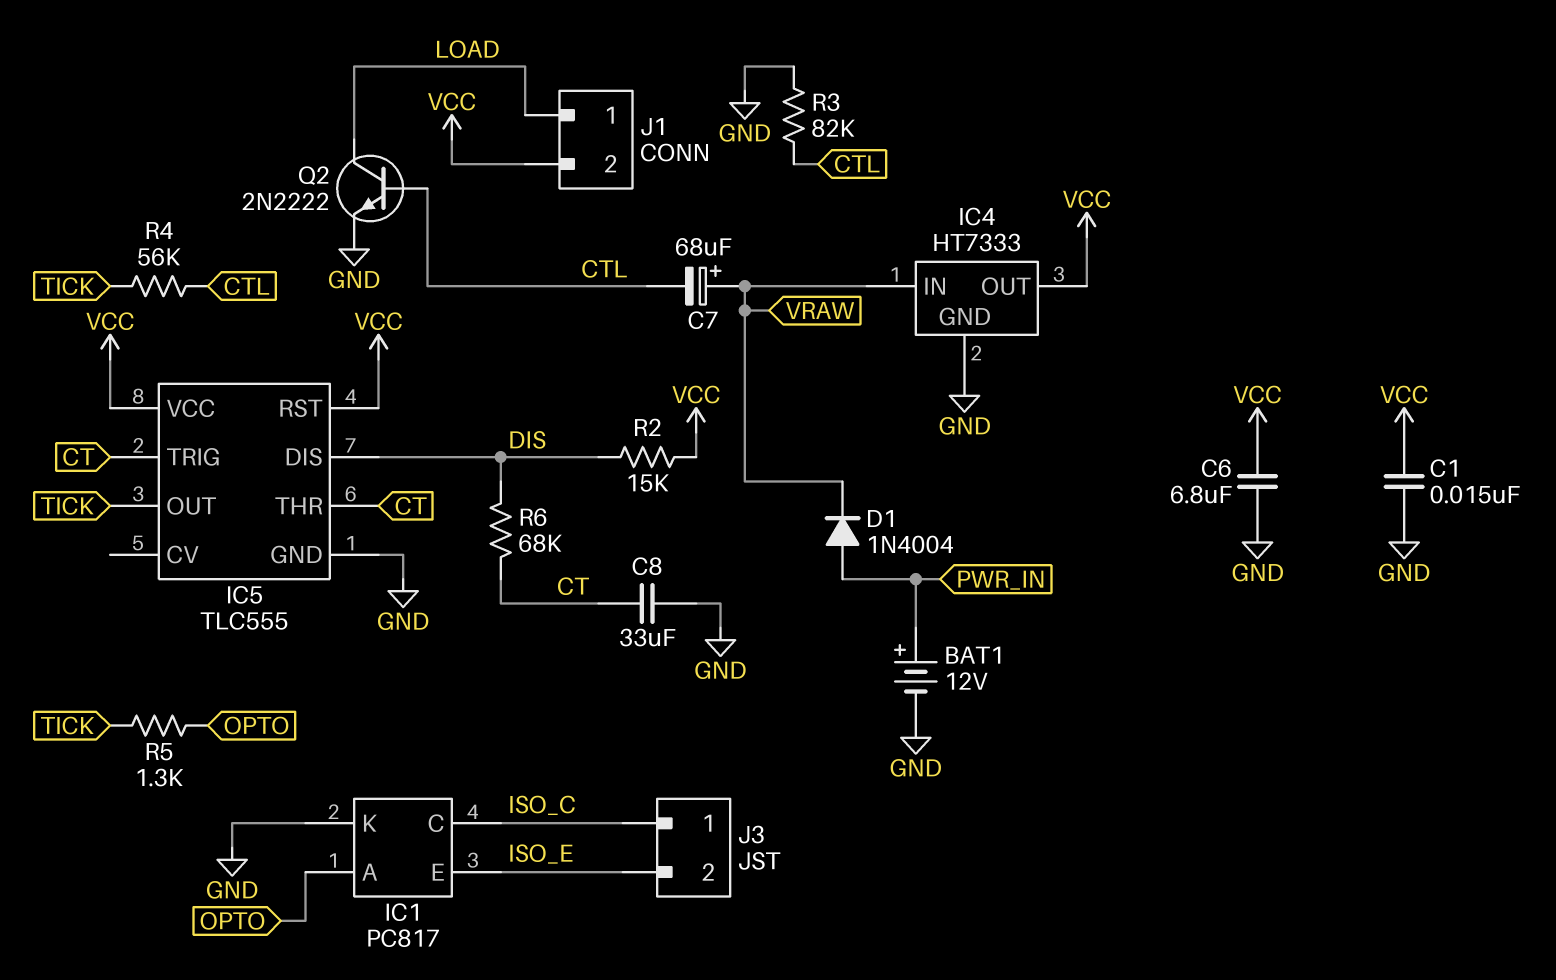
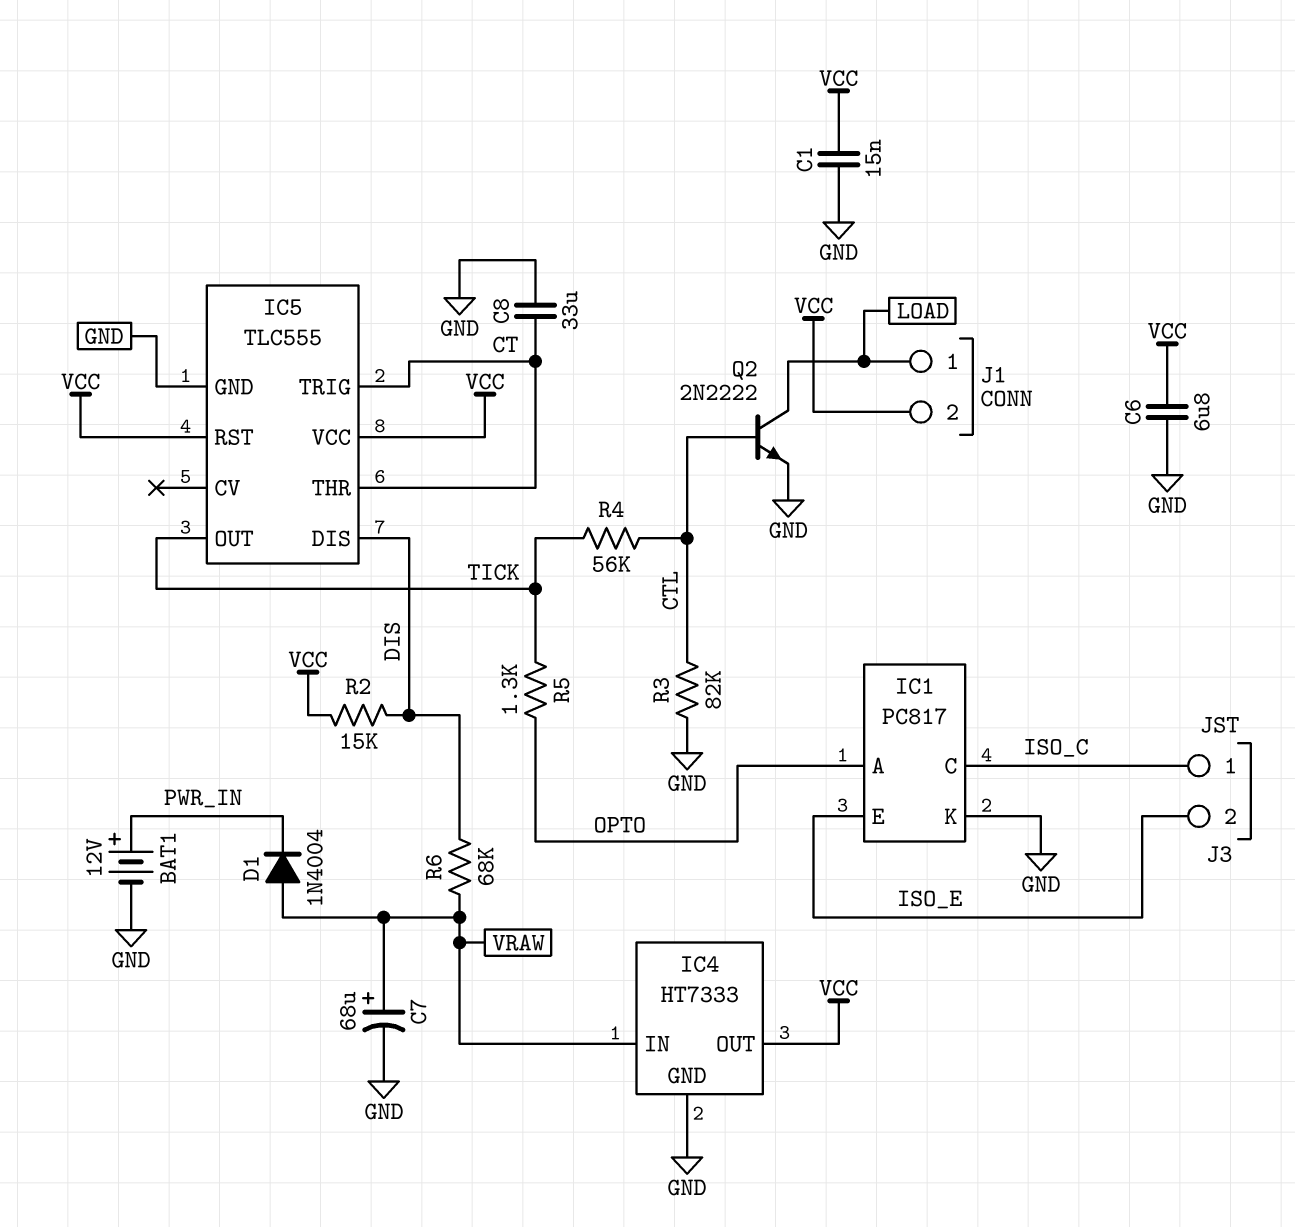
C7: 68uF (plus VRAW, minus CTL) -> 68uF (plus VRAW, minus GND)
D1: diode 1N4004 (A PWR_IN, K VRAW) -> diode 1N4004 (A VRAW, K PWR_IN)
R6: 68k (CT, DIS) -> 68k (DIS, VRAW)

